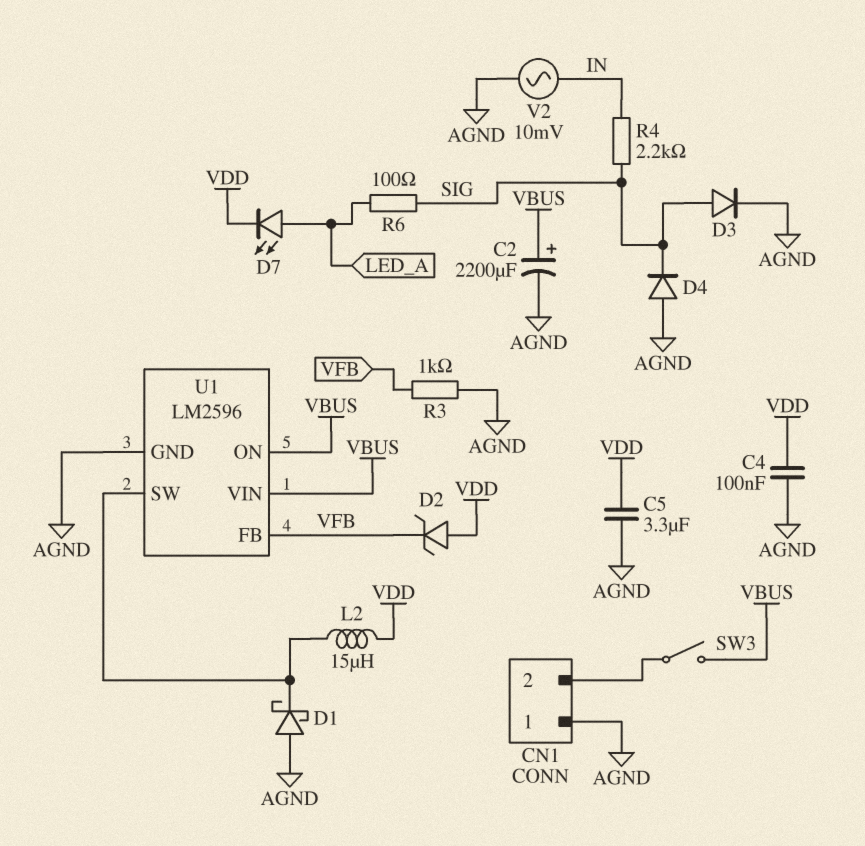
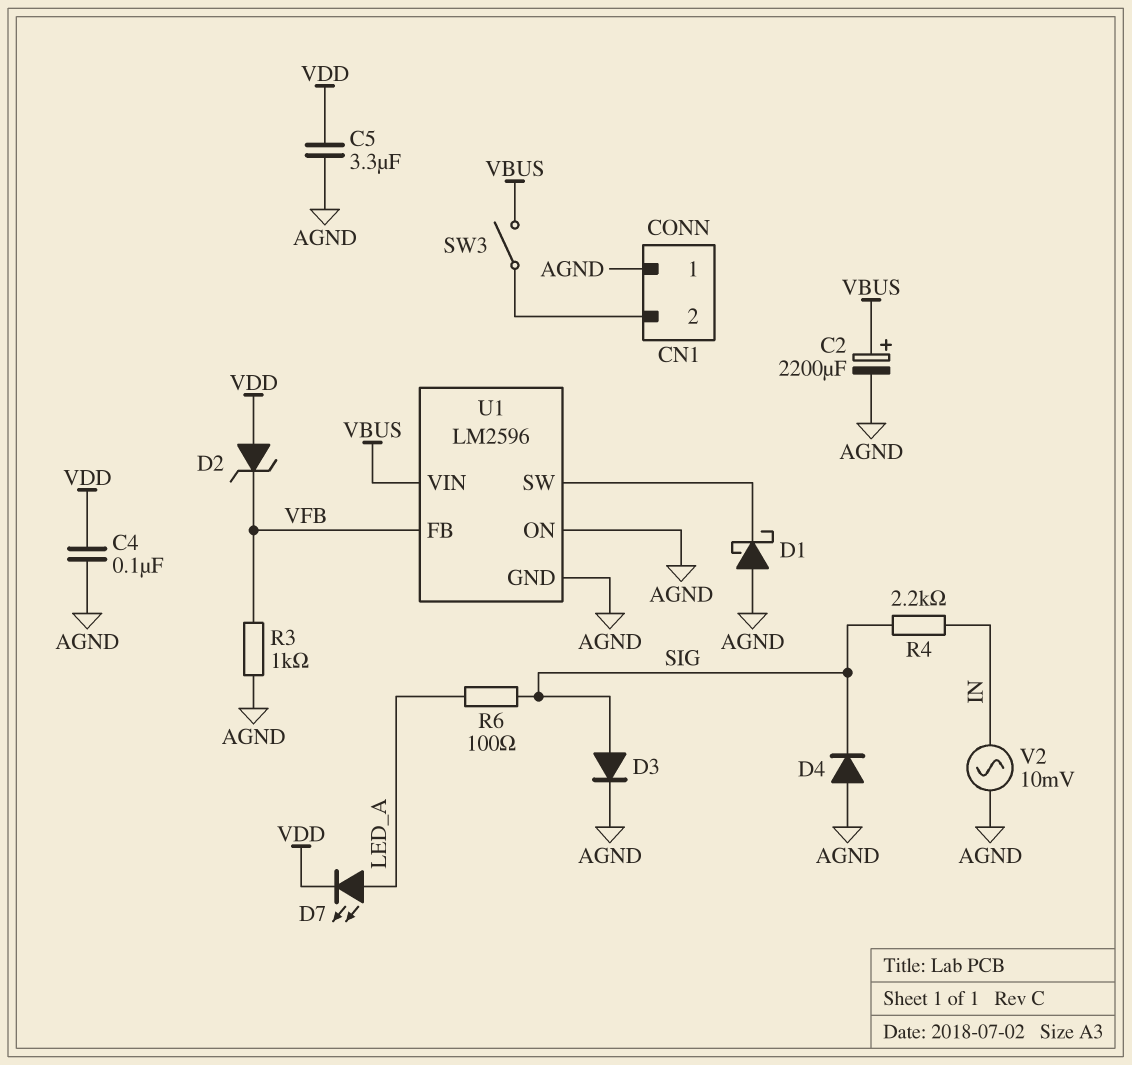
L2: 15uH (U1/SW, VDD) -> none
U1 pin ON: VBUS -> AGND

